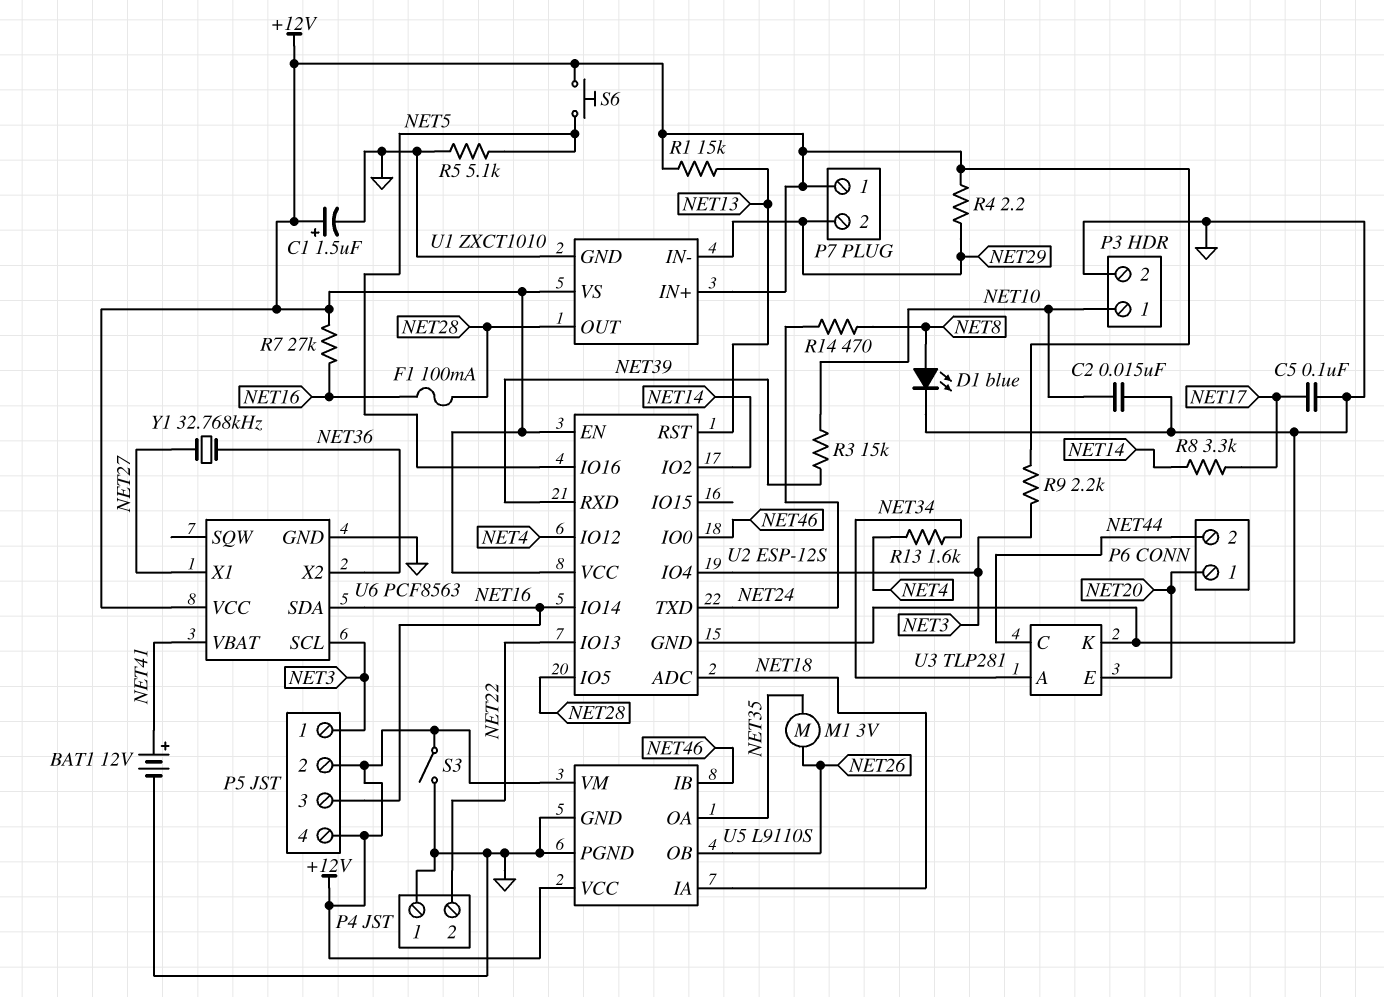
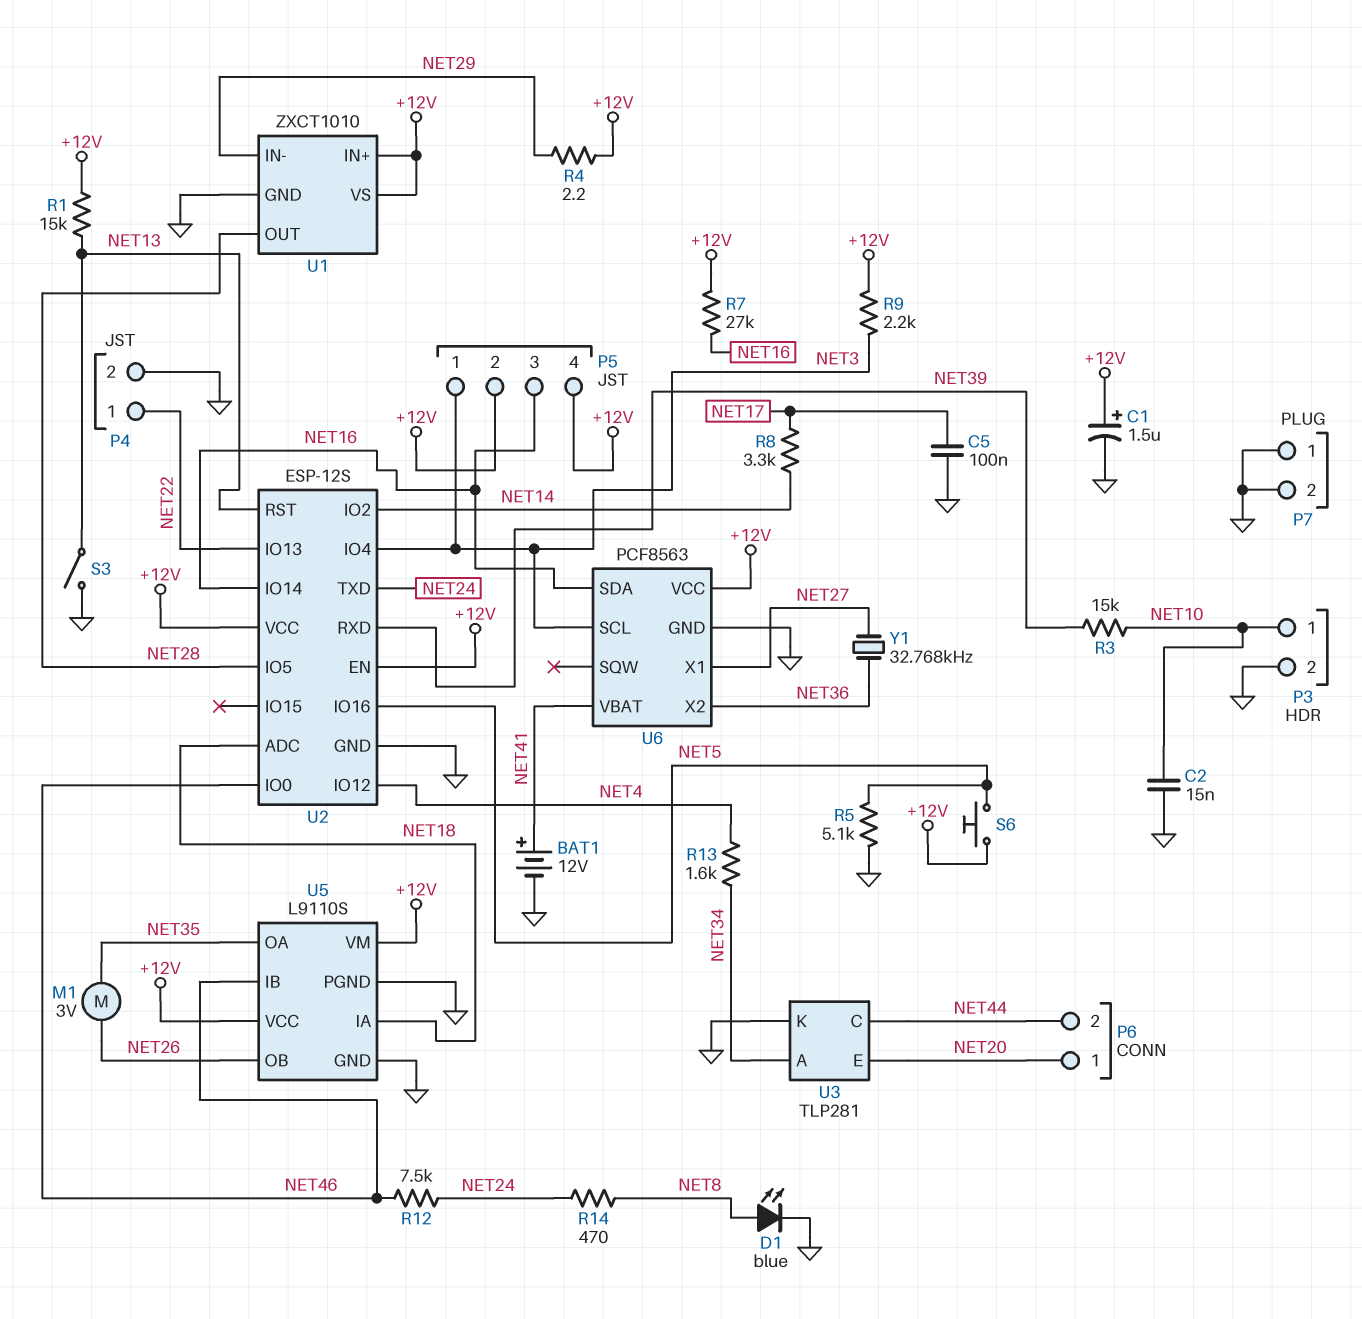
F1: 100mA (NET16, NET28) -> none
P4 pin 1: GND -> NET22
P4 pin 2: NET22 -> GND
P7 pin 1: +12V -> GND
P7 pin 2: NET29 -> GND
R12: none -> 7.5k (NET24, NET46)
S3: switch (+12V, GND) -> switch (GND, NET13)

